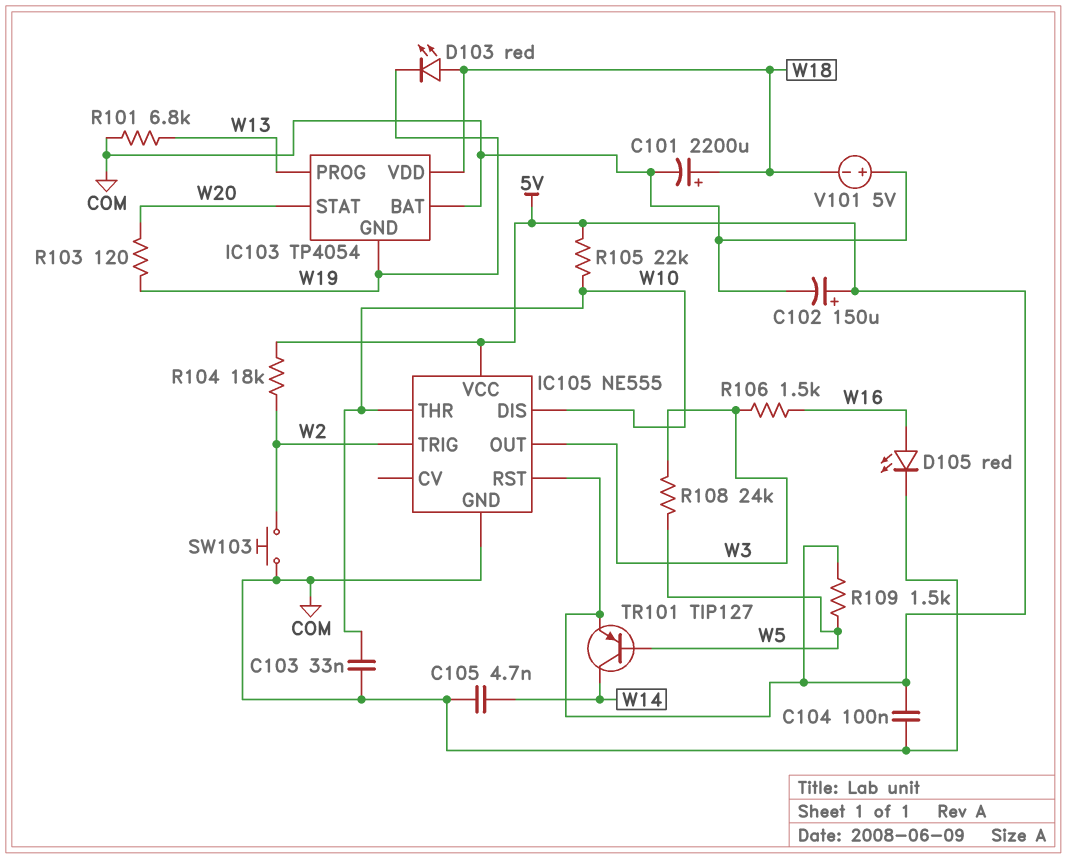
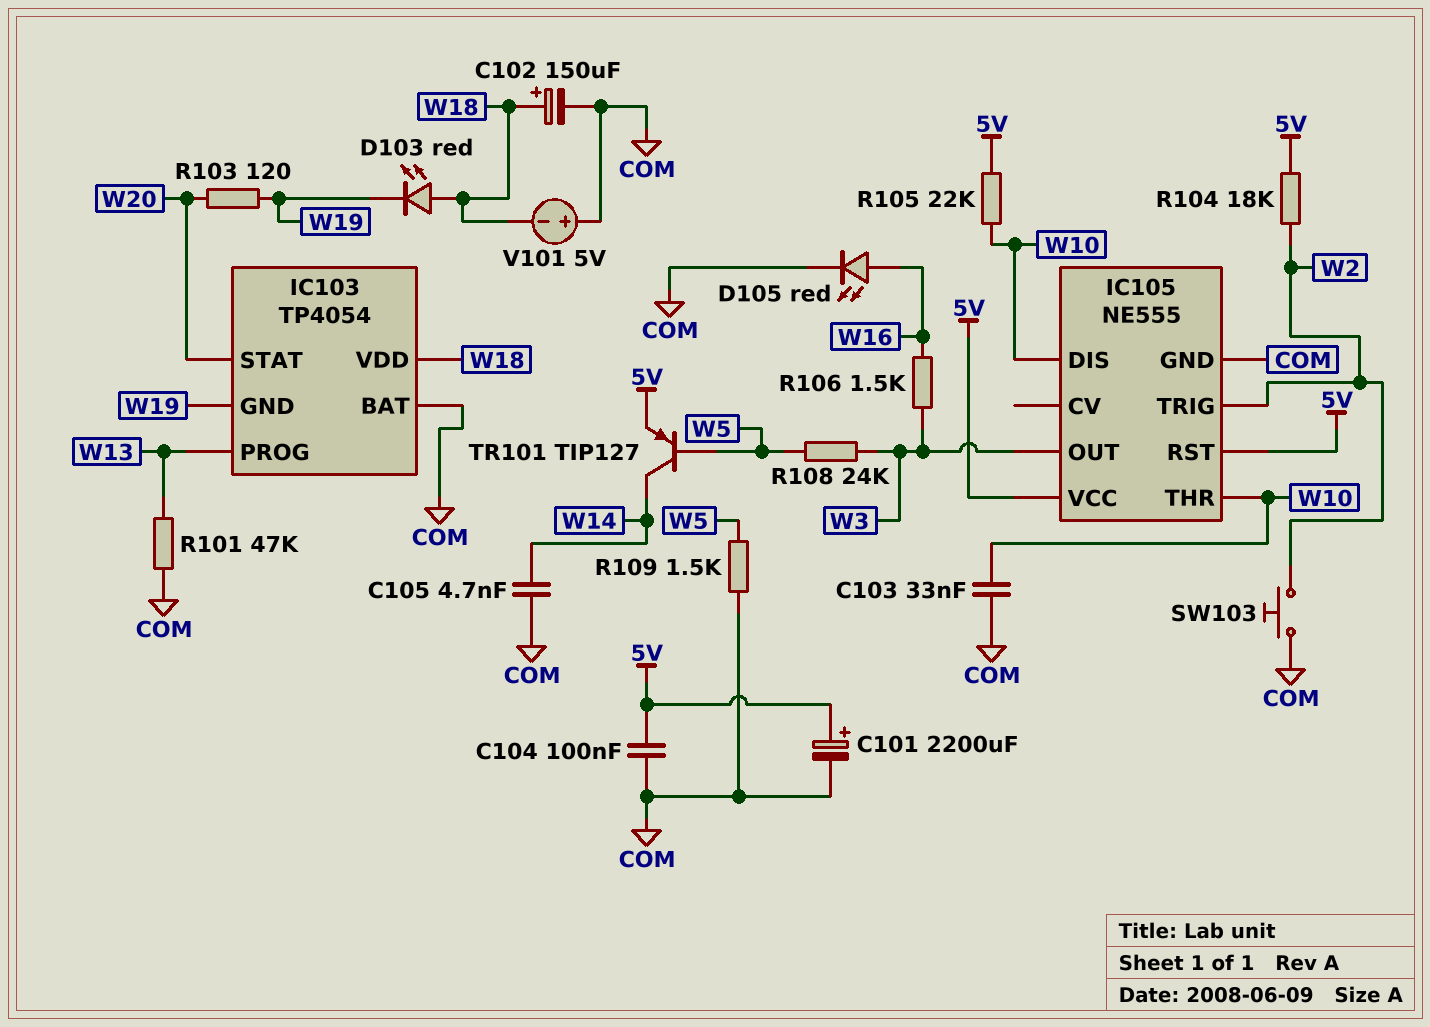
C101: 2200uF (plus W18, minus COM) -> 2200uF (plus 5V, minus COM)
C102: 150uF (plus 5V, minus COM) -> 150uF (plus W18, minus COM)
R101: 6.8k (COM, W13) -> 47k (COM, W13)
R109: 1.5k (5V, W5) -> 1.5k (COM, W5)

